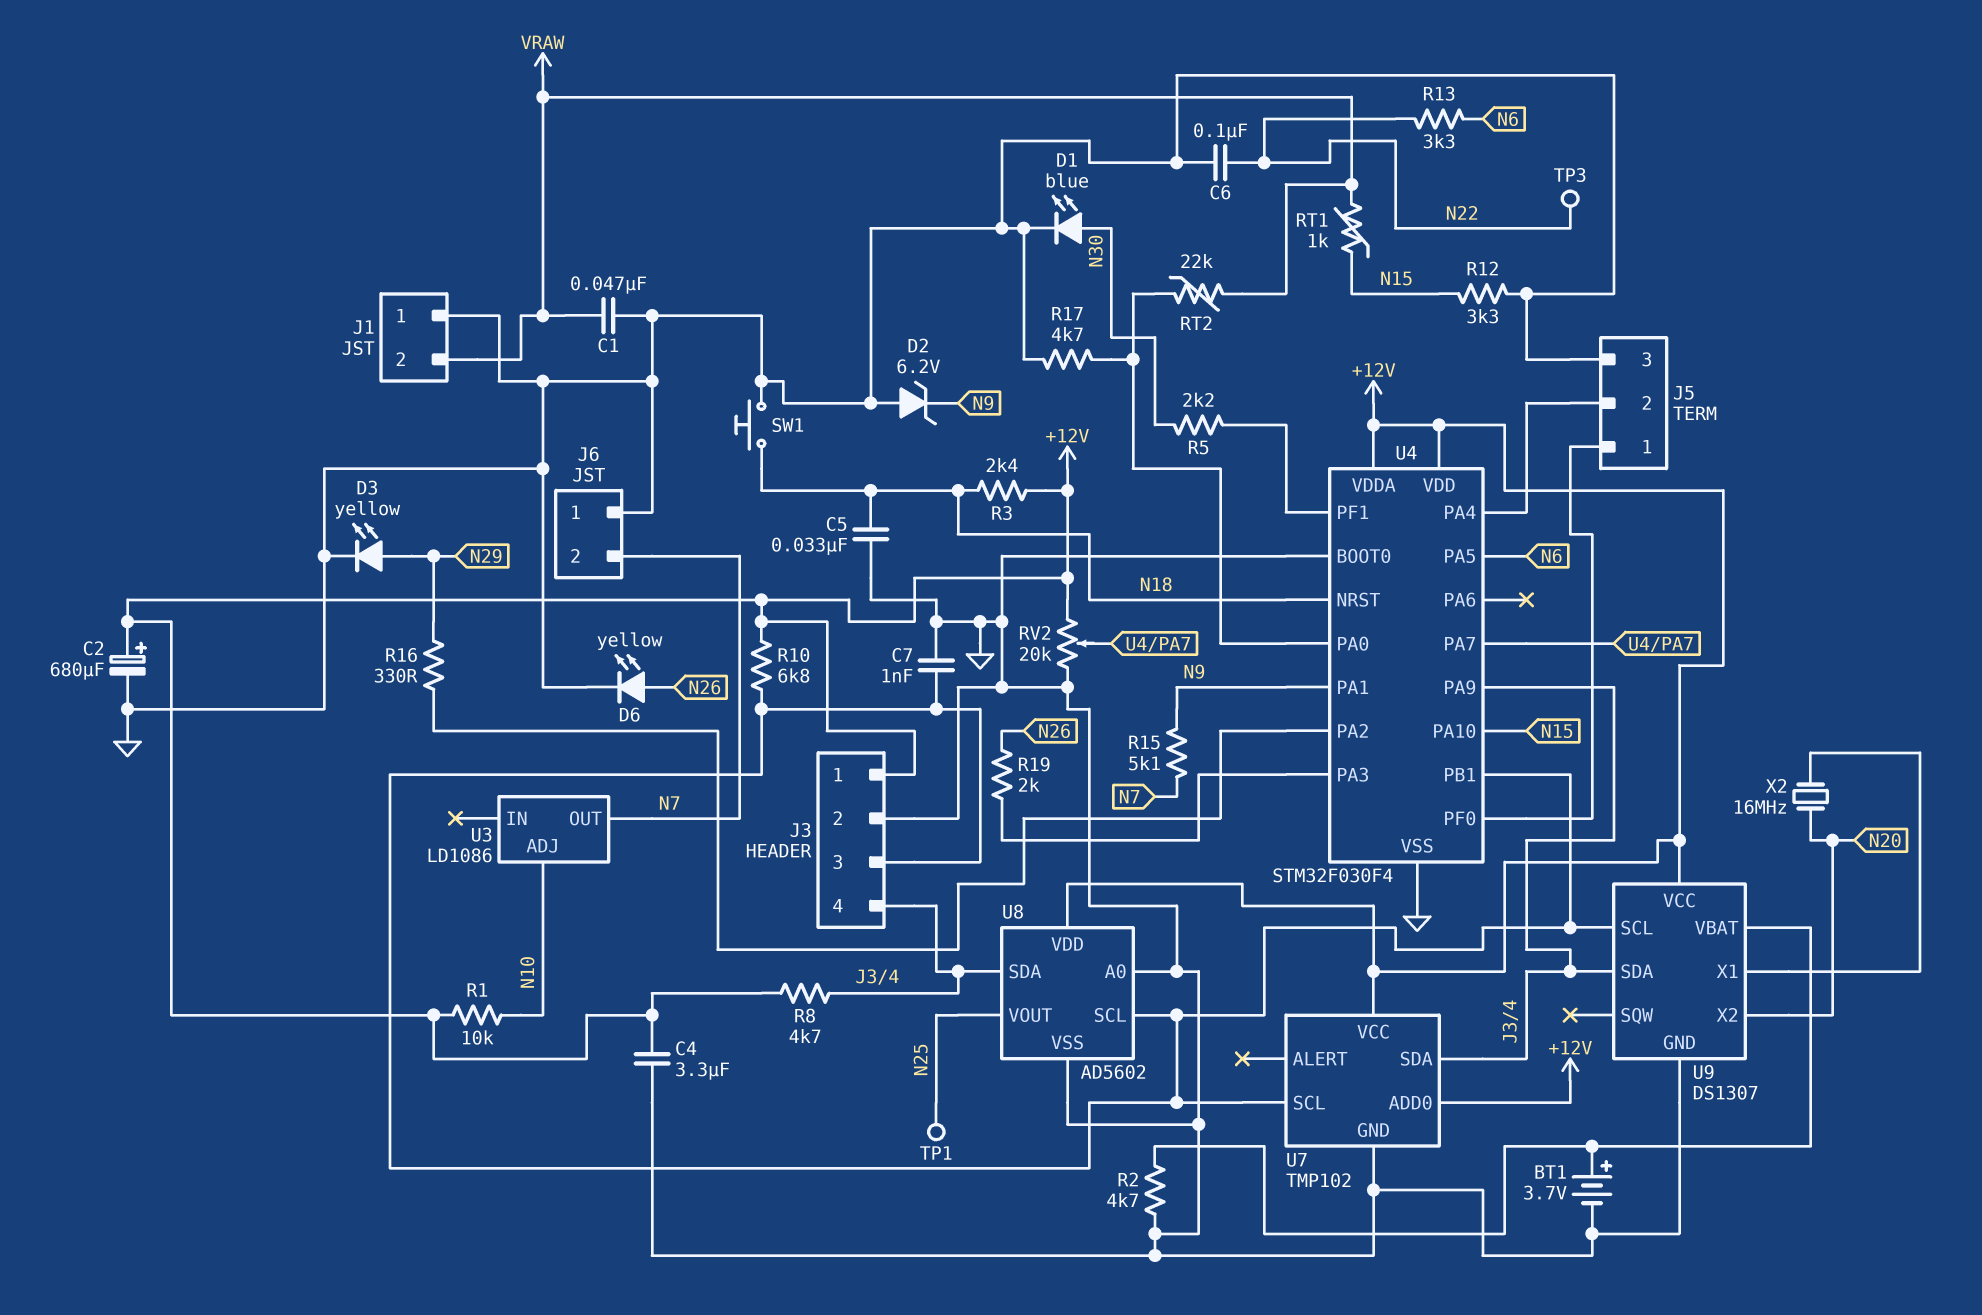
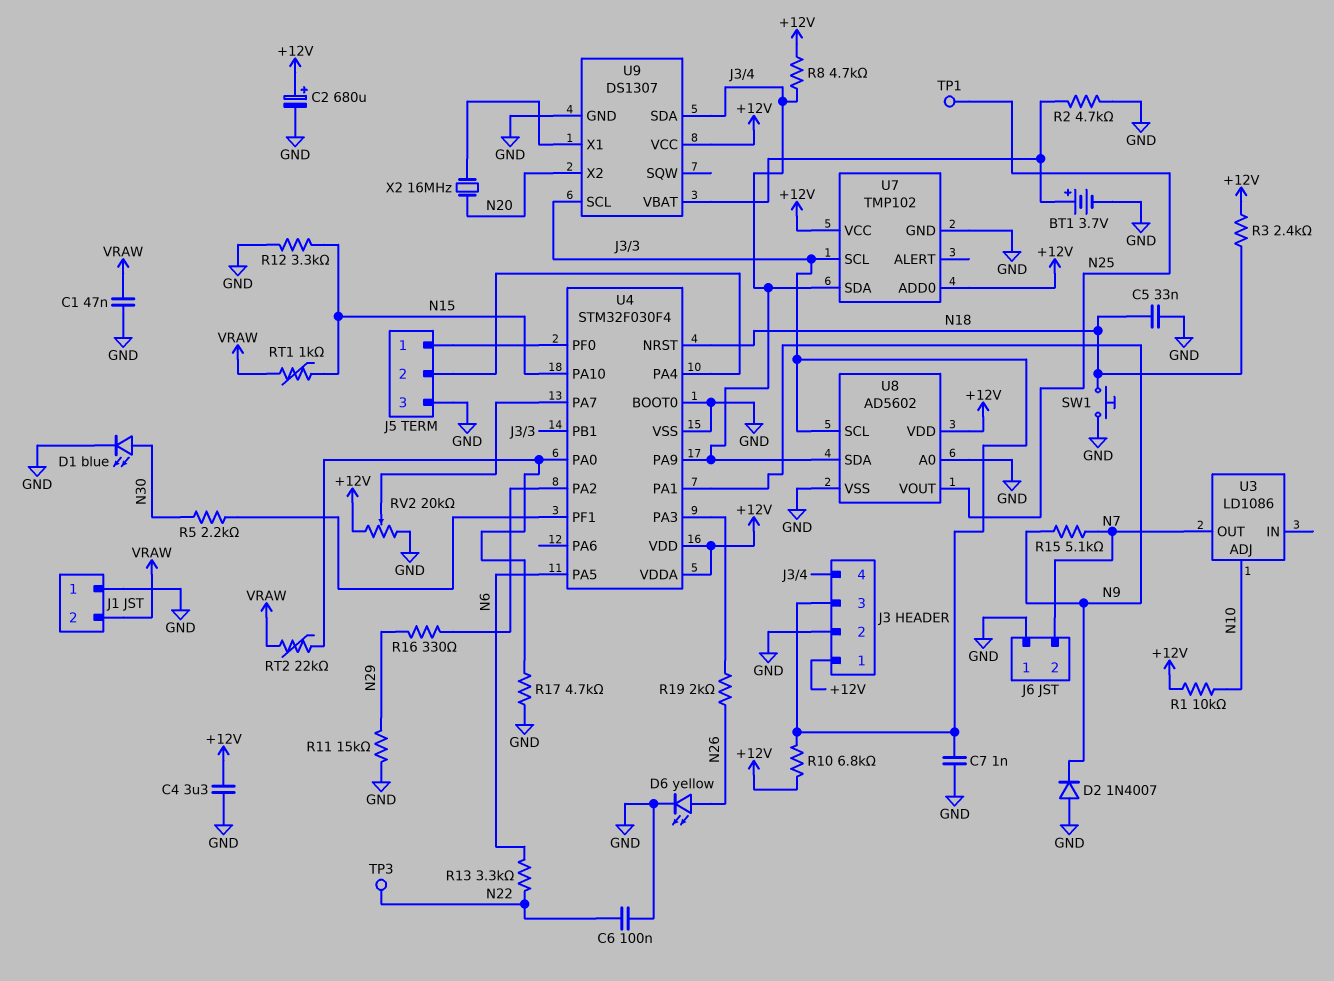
D2: zener 6.2V (A GND, K N9) -> diode 1N4007 (A GND, K N9)
D3: LED yellow (A N29, K GND) -> none
R11: none -> 15k (GND, N29)

